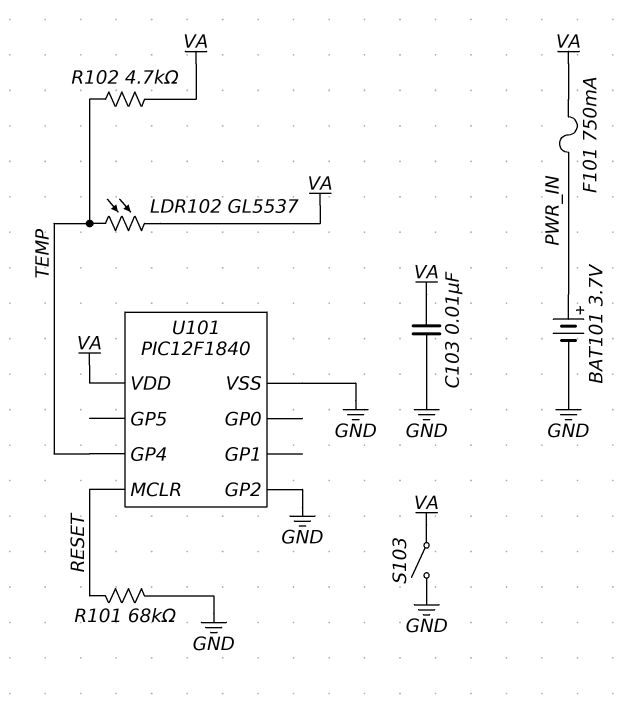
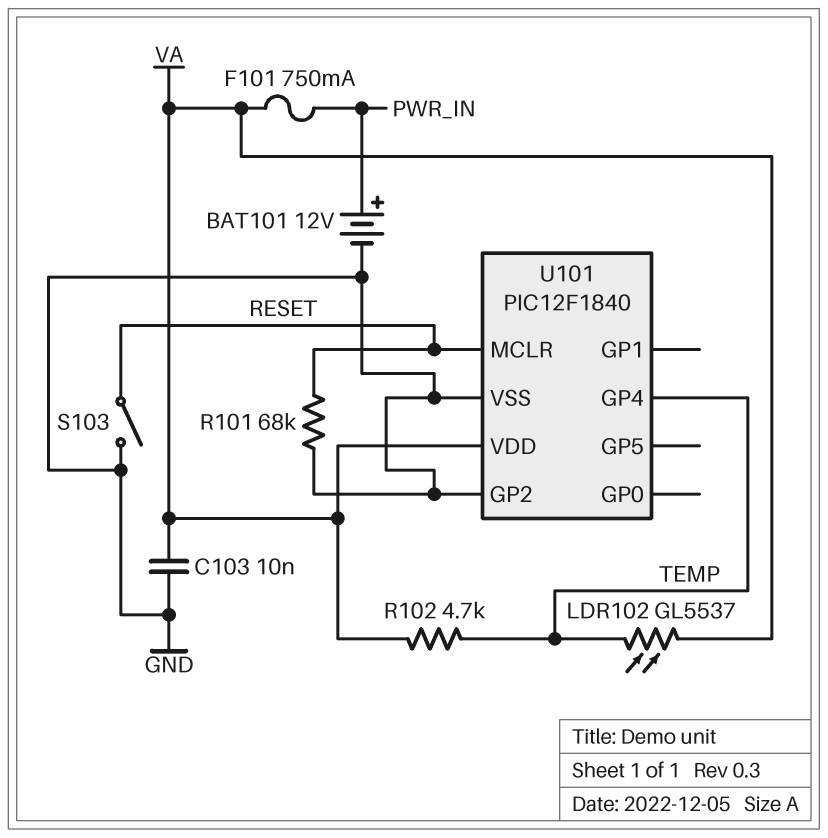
BAT101: 3.7V (plus PWR_IN, minus GND) -> 12V (plus PWR_IN, minus GND)
S103: switch (GND, VA) -> switch (GND, RESET)

